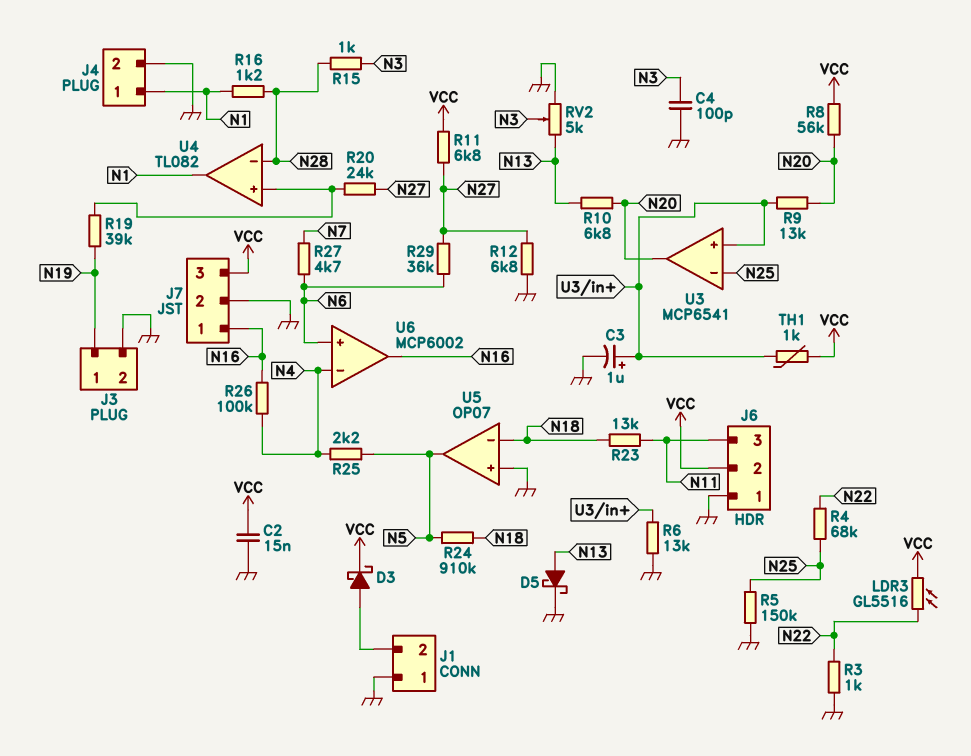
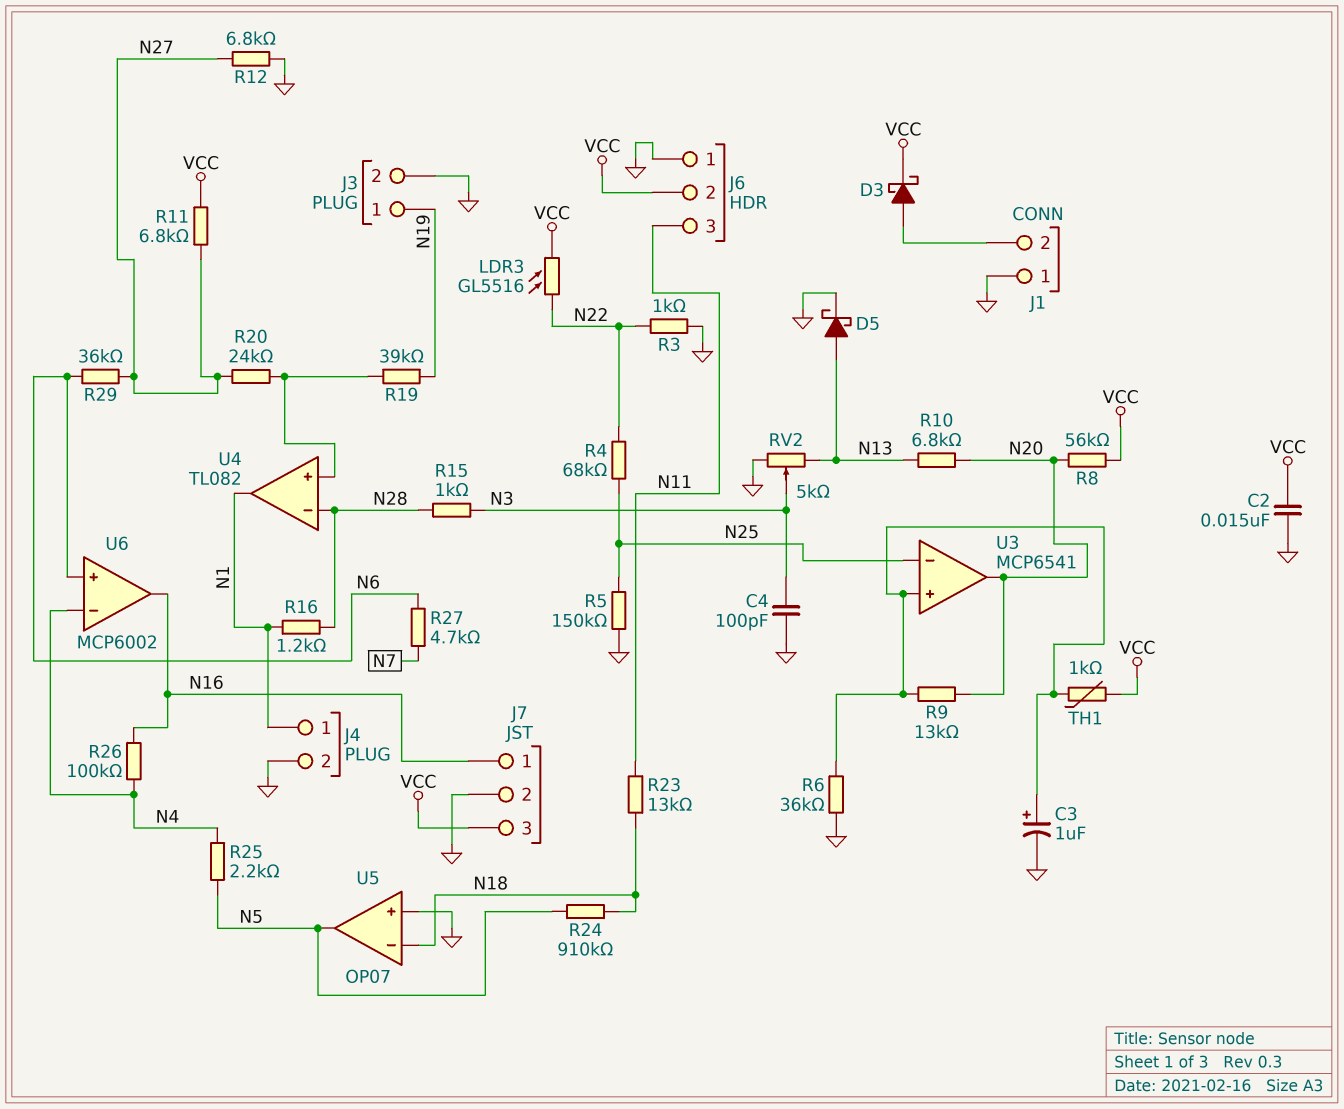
R6: 13k (GND, U3/in+) -> 36k (GND, U3/in+)

